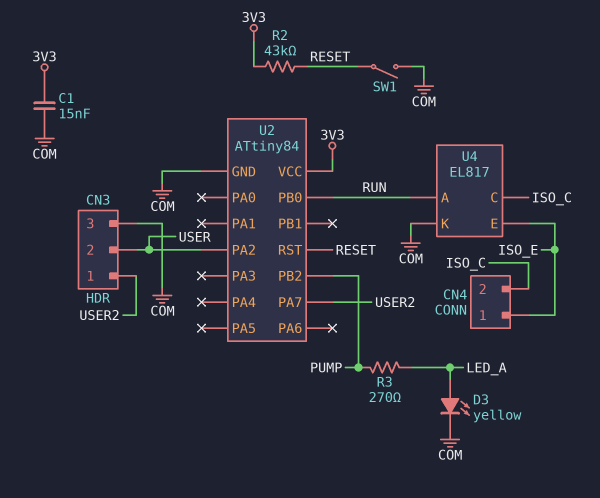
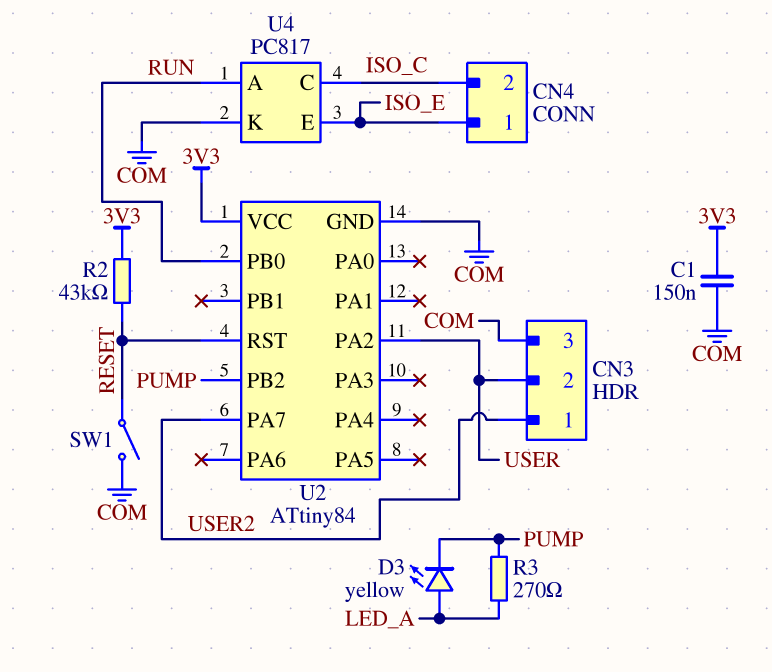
C1: 15nF (3V3, COM) -> 150nF (3V3, COM)
D3: LED yellow (A LED_A, K COM) -> LED yellow (A LED_A, K PUMP)
U4: EL817 -> PC817

